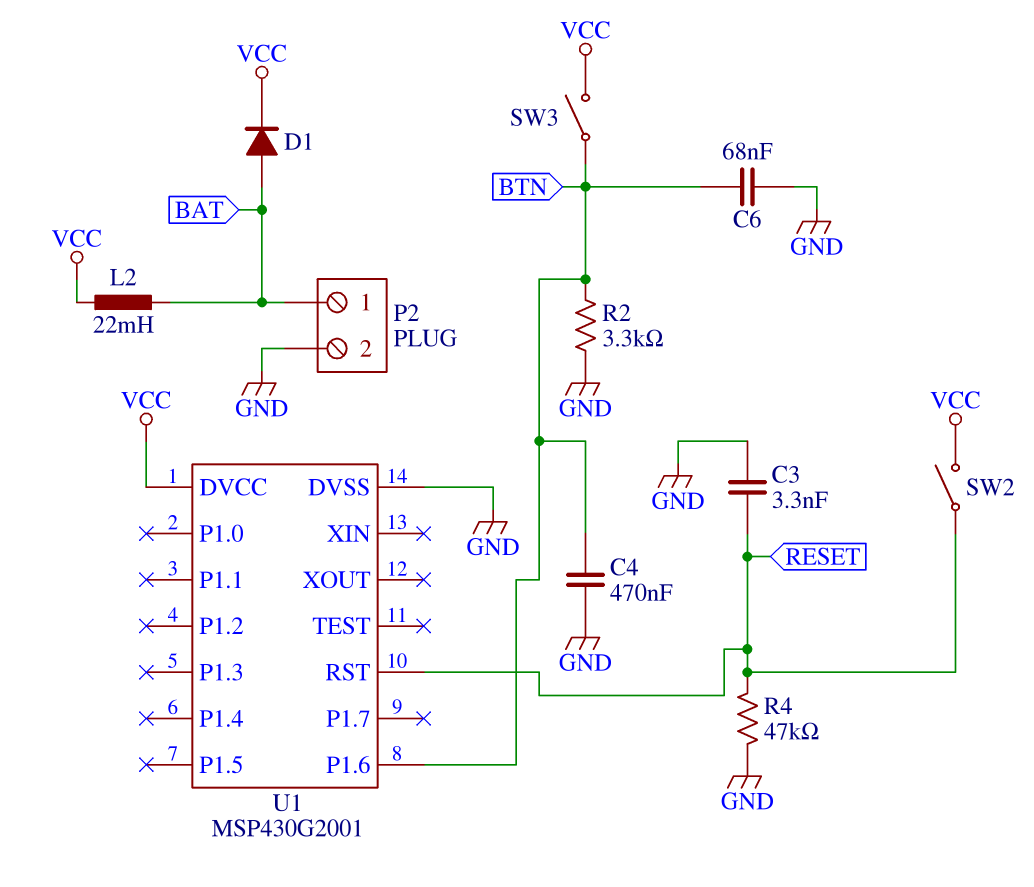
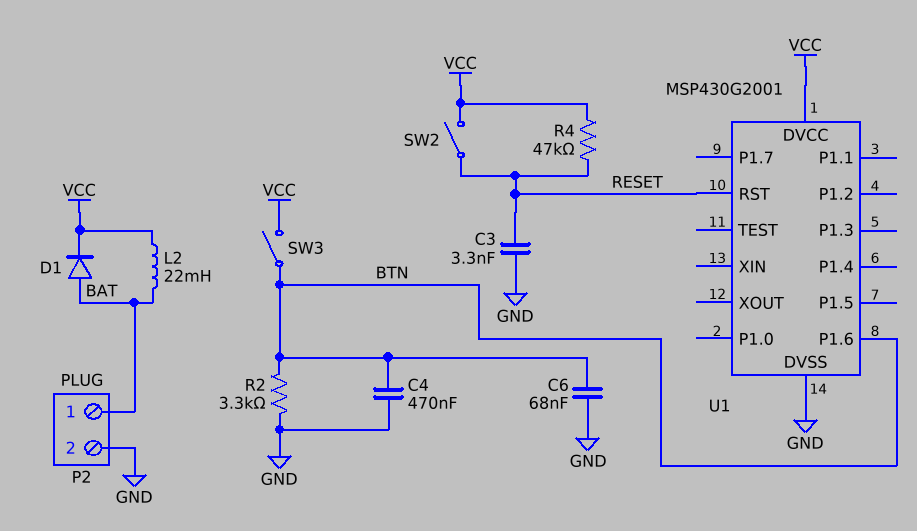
R4: 47k (GND, RESET) -> 47k (RESET, VCC)

